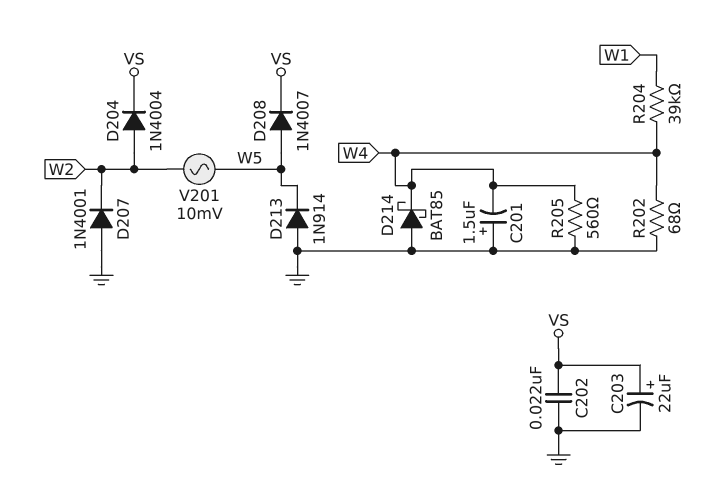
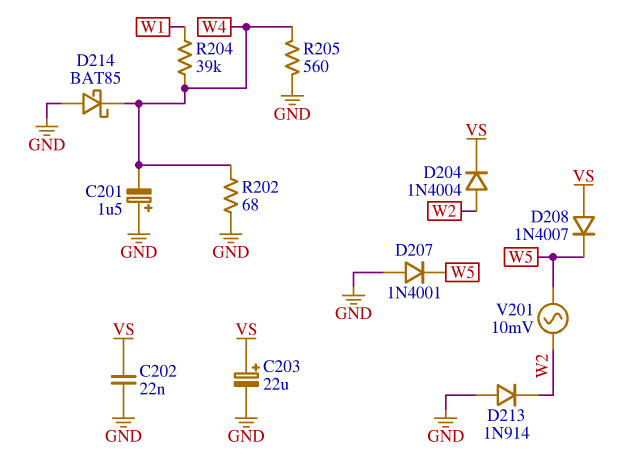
D207: diode 1N4001 (A GND, K W2) -> diode 1N4001 (A GND, K W5)
D208: diode 1N4007 (A W5, K VS) -> diode 1N4007 (A VS, K W5)
D213: diode 1N914 (A GND, K W5) -> diode 1N914 (A GND, K W2)

